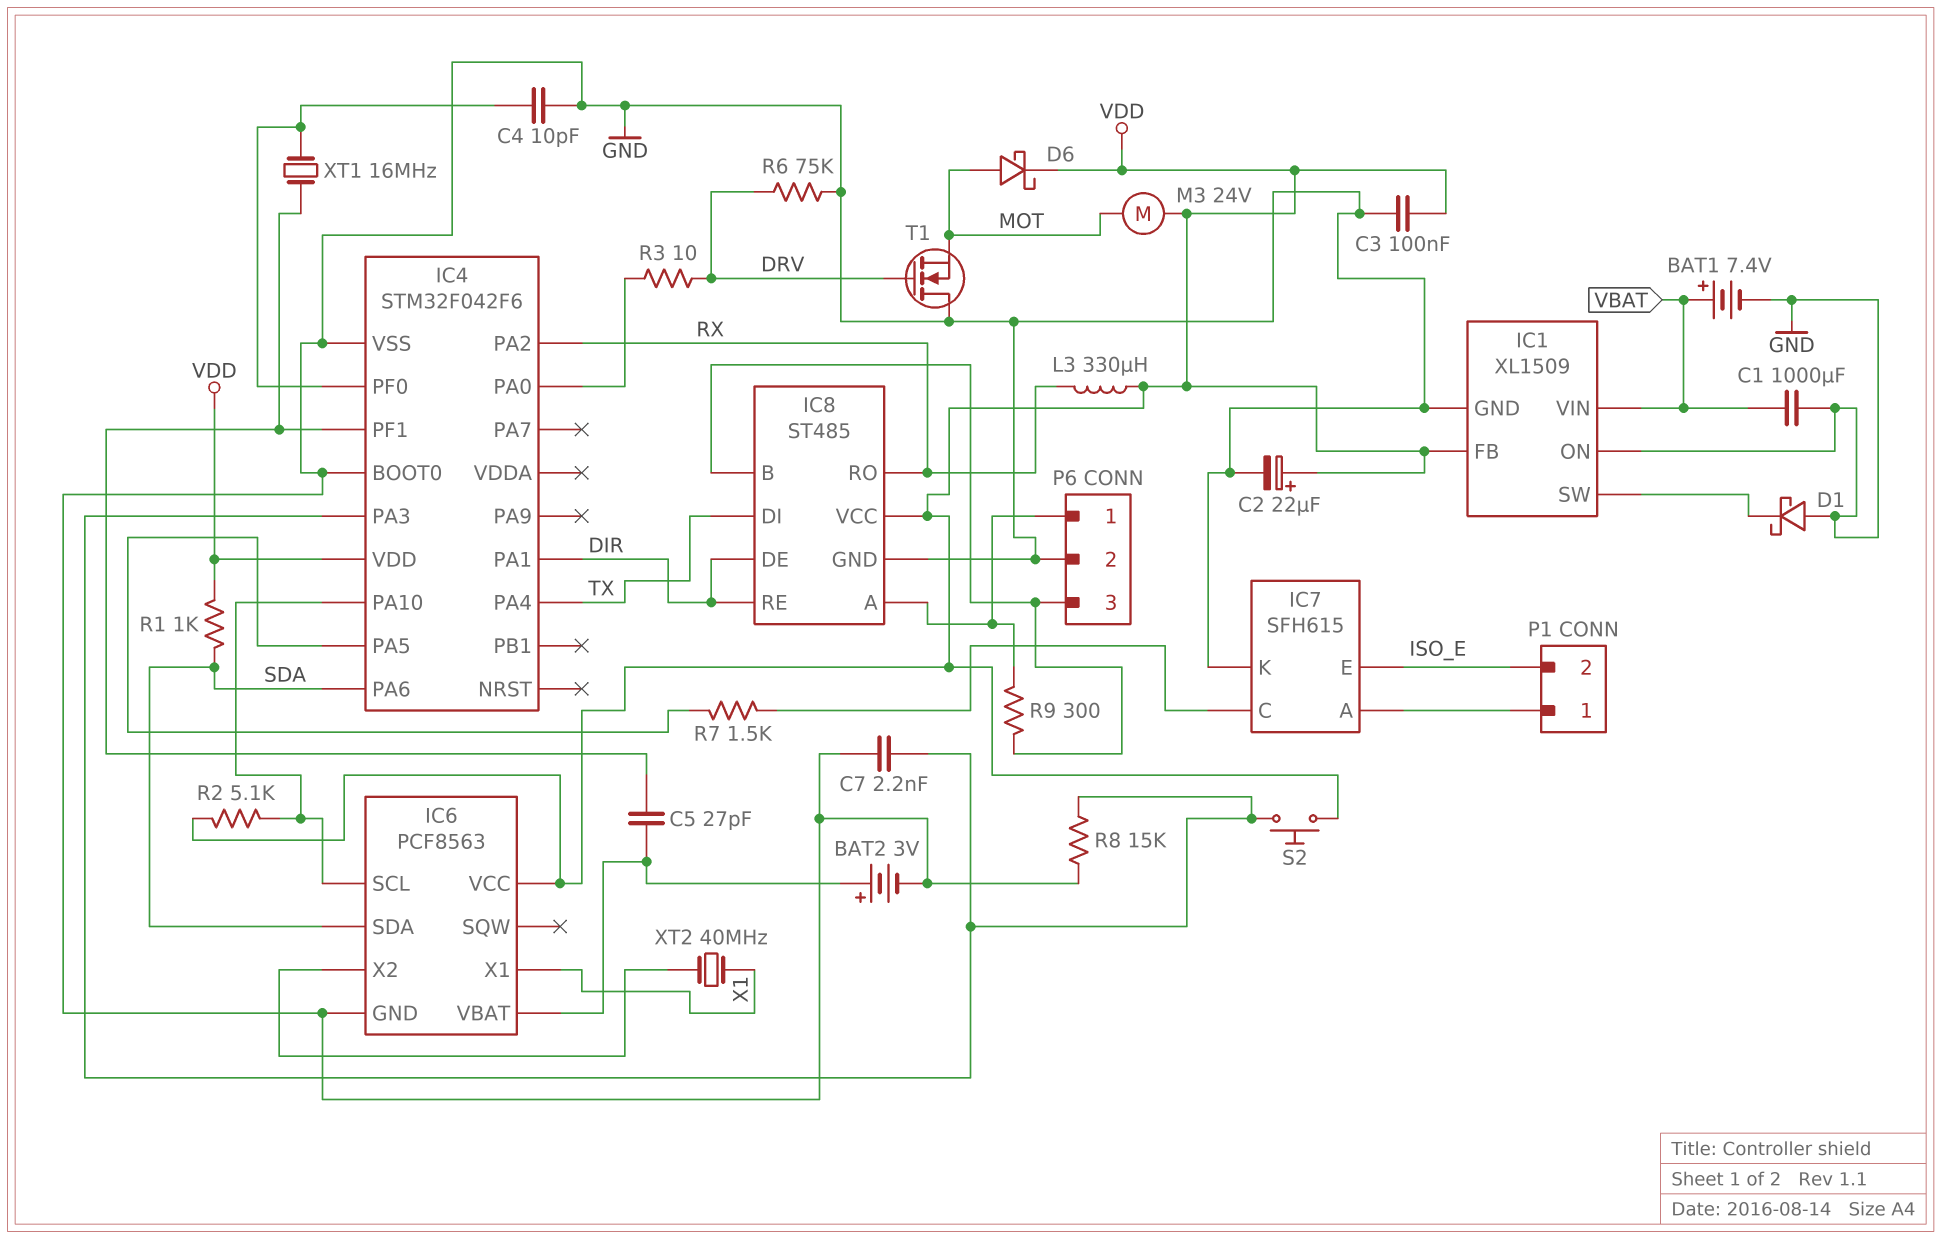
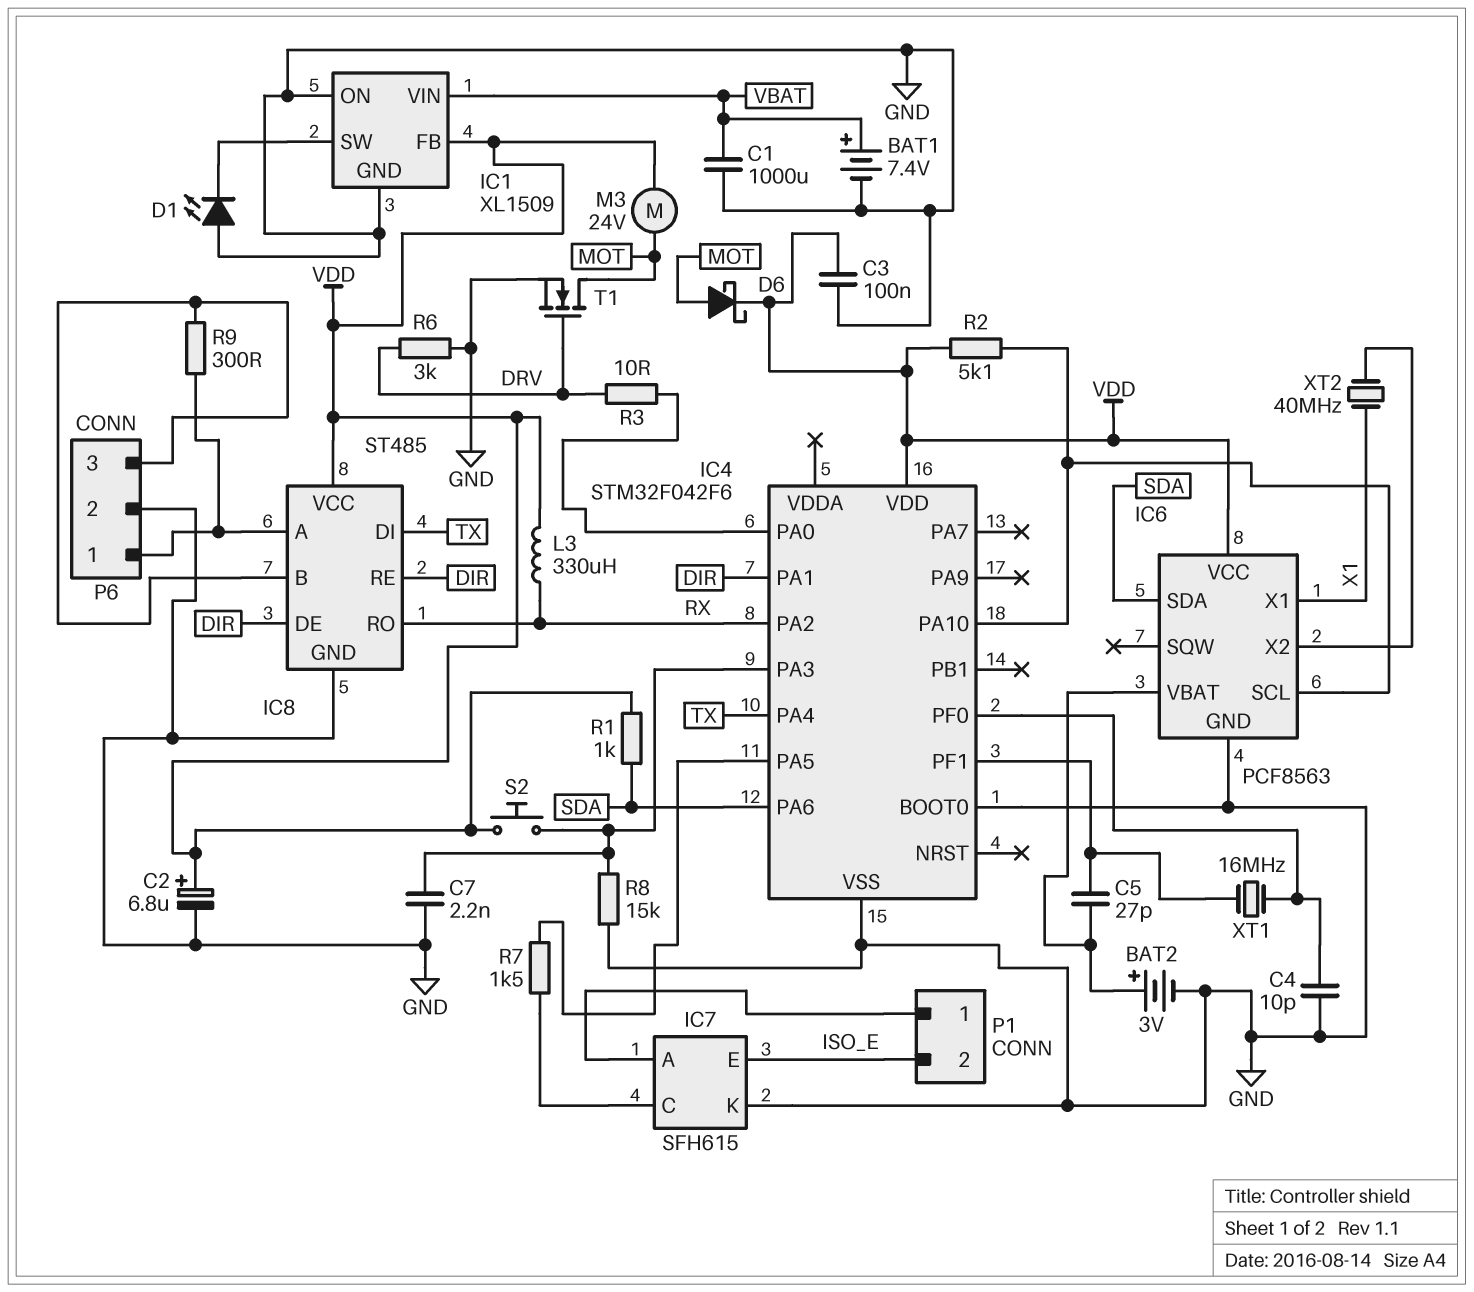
C2: 22uF (plus VDD, minus GND) -> 6.8uF (plus VDD, minus GND)
D1: schottky (A GND, K IC1/SW) -> LED (A GND, K IC1/SW)
R6: 75k (DRV, GND) -> 3k (DRV, GND)
T1: NMOS (G DRV, D GND, S MOT) -> NMOS (G DRV, D MOT, S GND)

